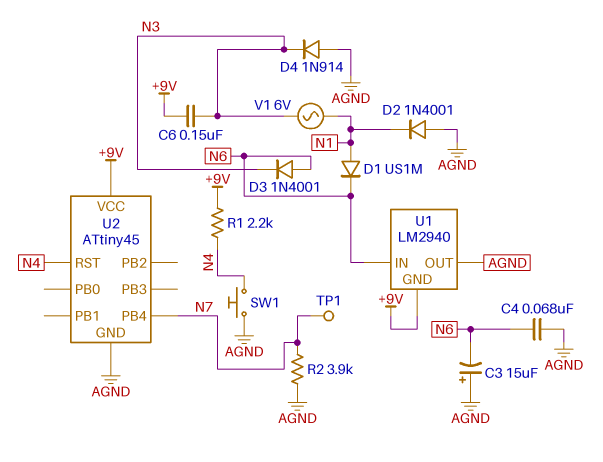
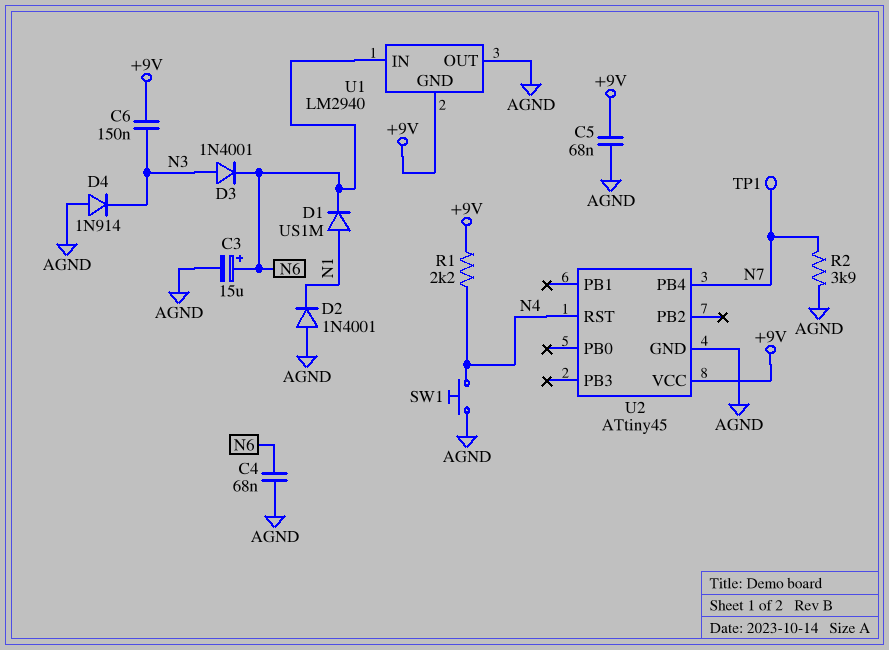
C3: 15uF (plus AGND, minus N6) -> 15uF (plus N6, minus AGND)
C5: none -> 68nF (+9V, AGND)
D3: diode 1N4001 (A N6, K N3) -> diode 1N4001 (A N3, K N6)
V1: AC 6V (N1, N3) -> none

